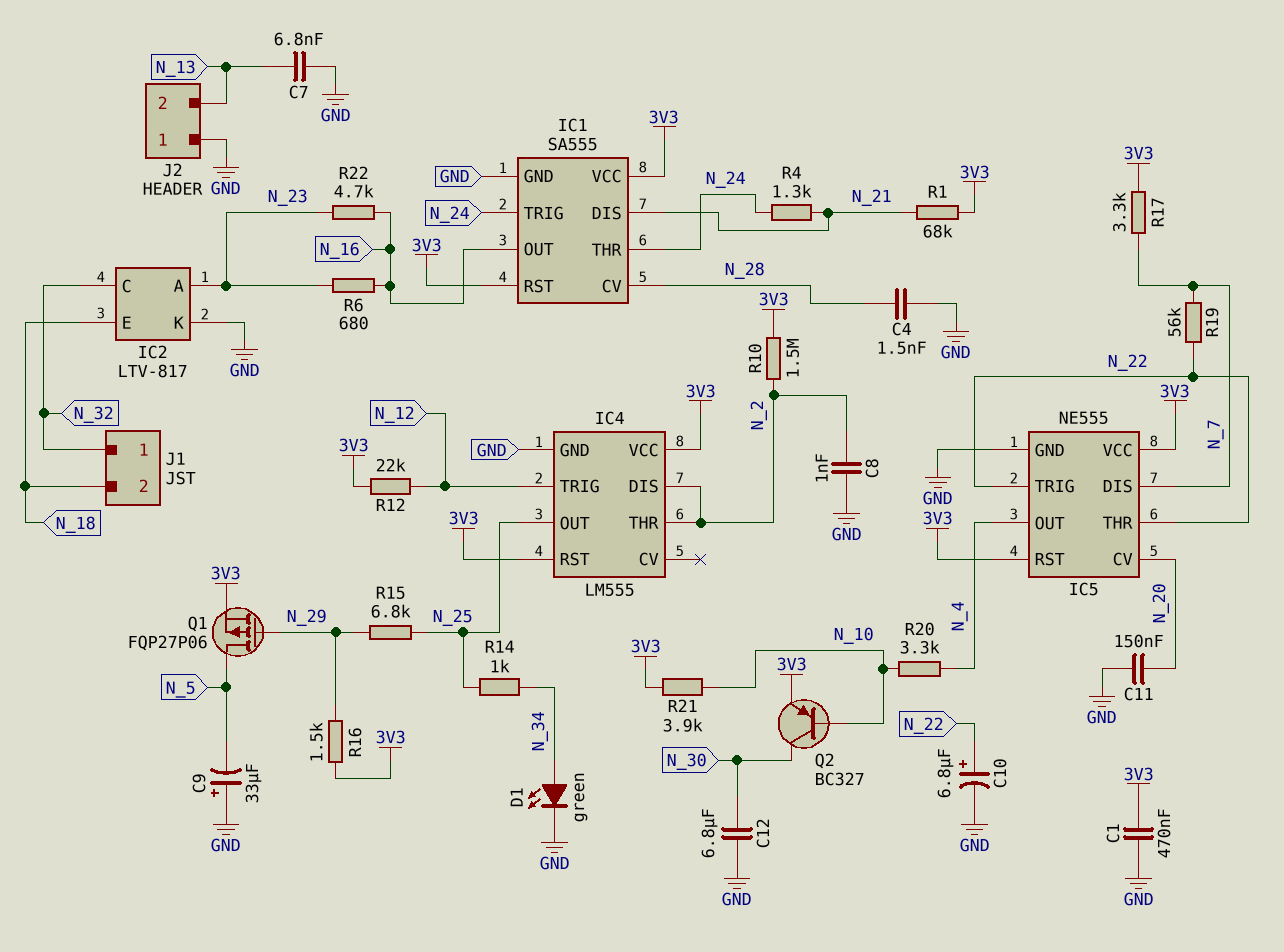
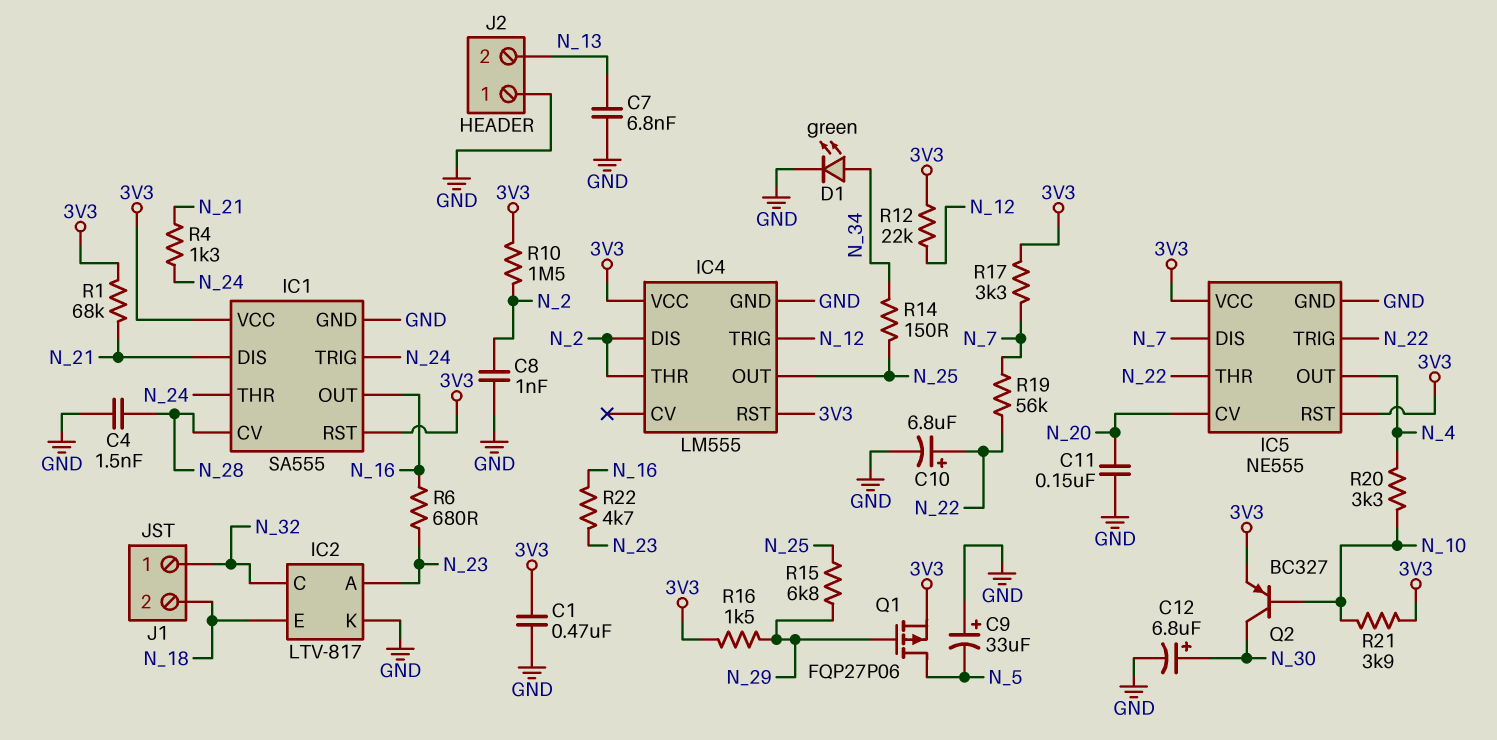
C12: 6.8uF (GND, N_30) -> 6.8uF (plus N_30, minus GND)
R14: 1k (N_25, N_34) -> 150 (N_25, N_34)

